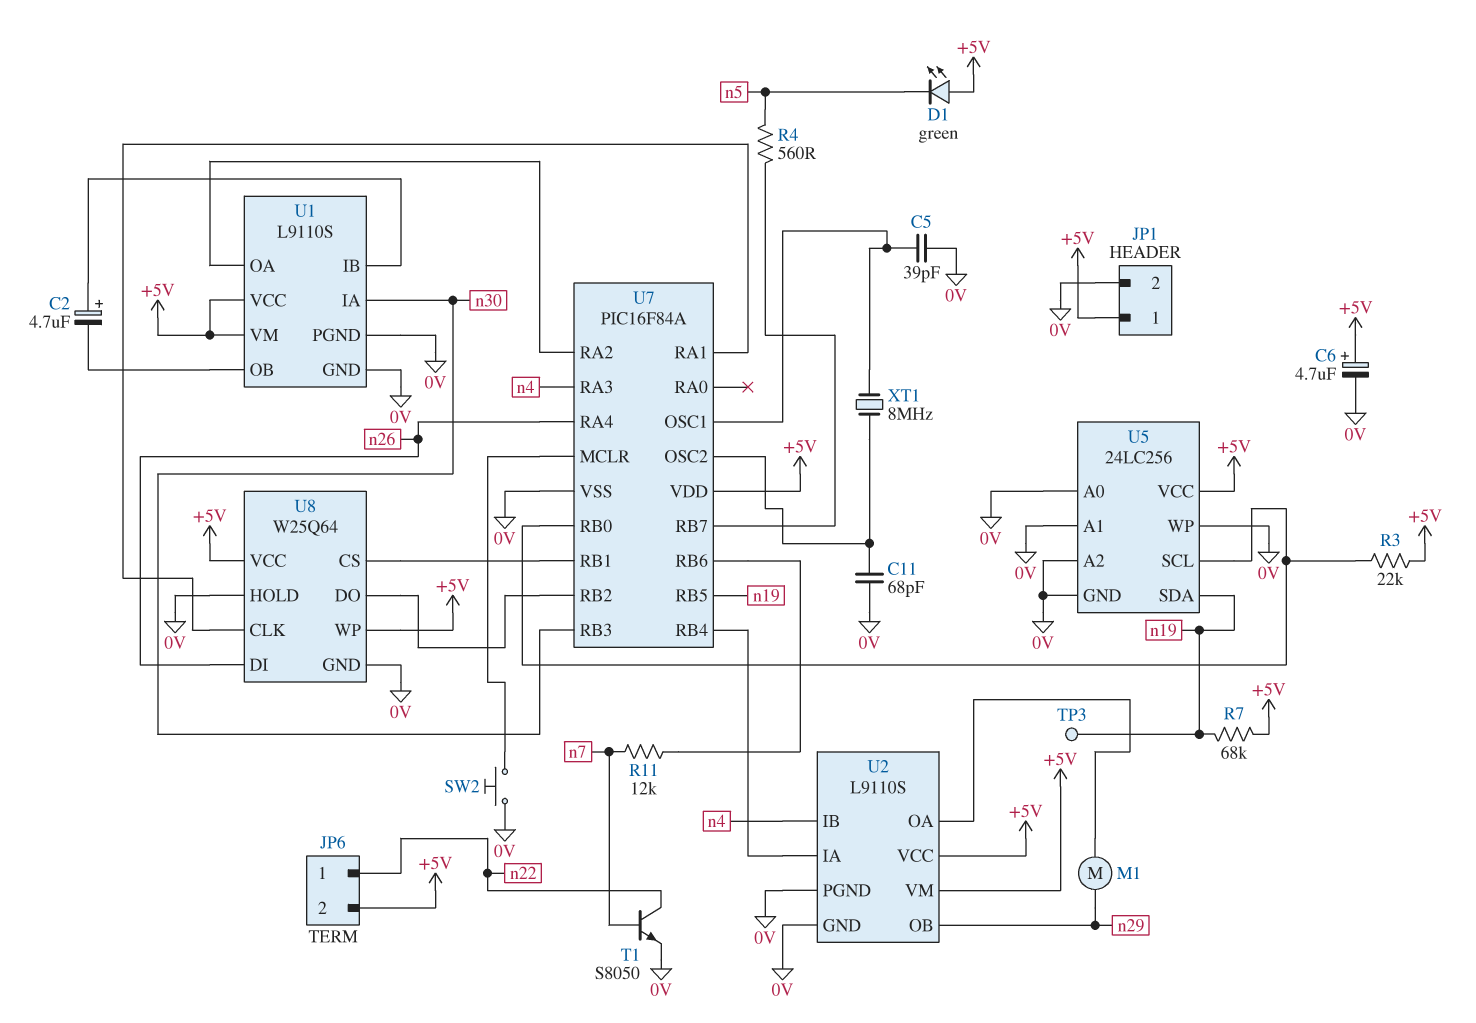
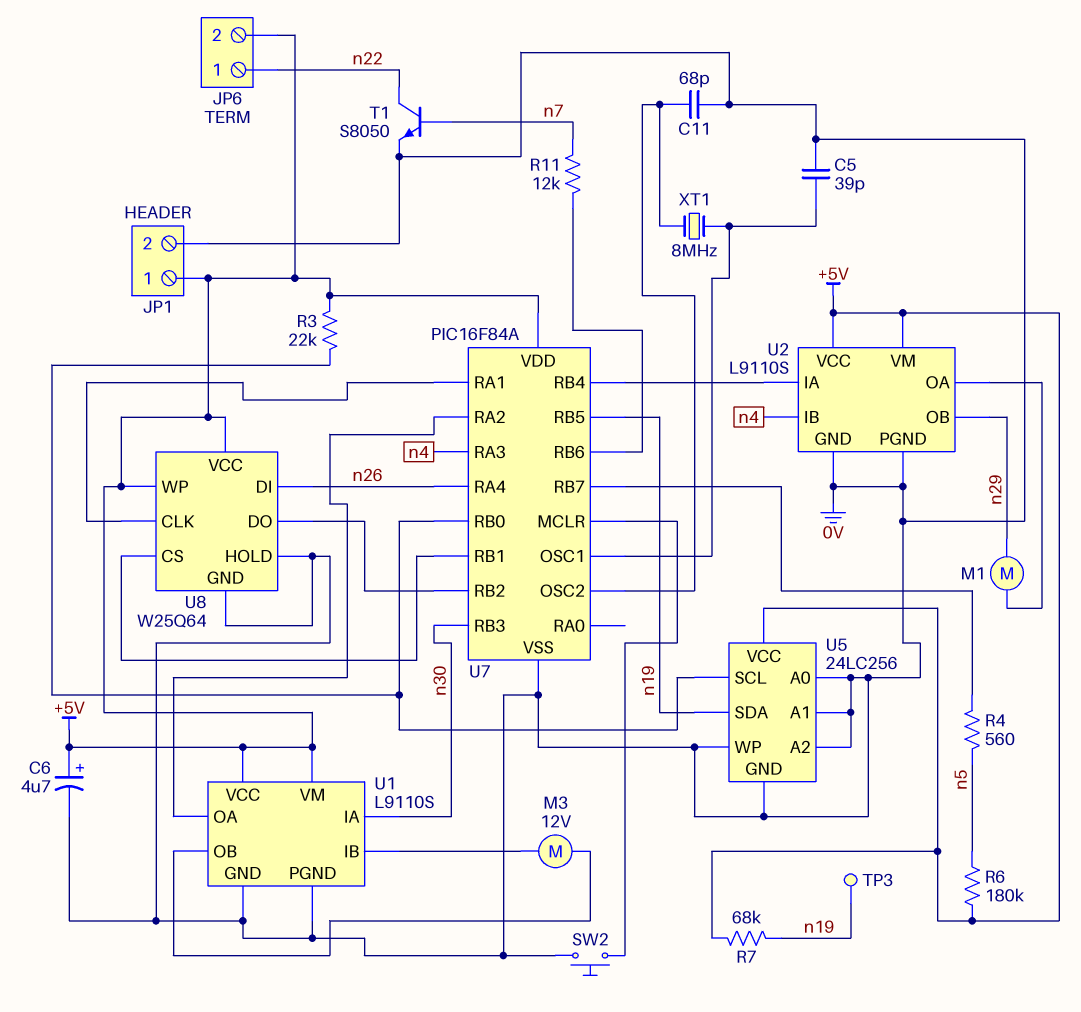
C2: 4.7uF (plus U1/IB, minus U1/OB) -> none
D1: LED green (A +5V, K n5) -> none
M3: none -> motor 12V (U1/IB, U1/OB)
R6: none -> 180k (+5V, n5)

